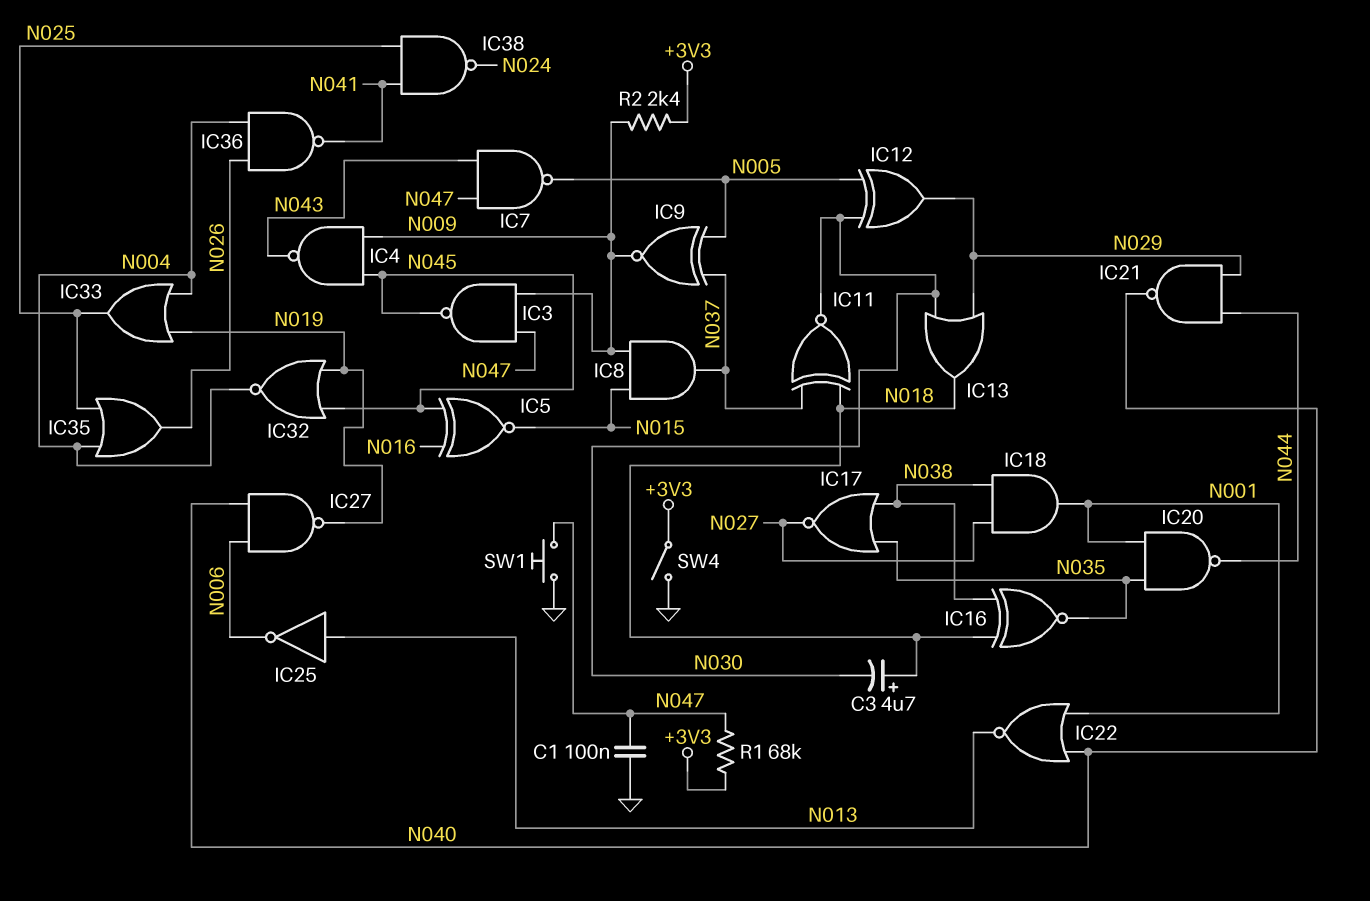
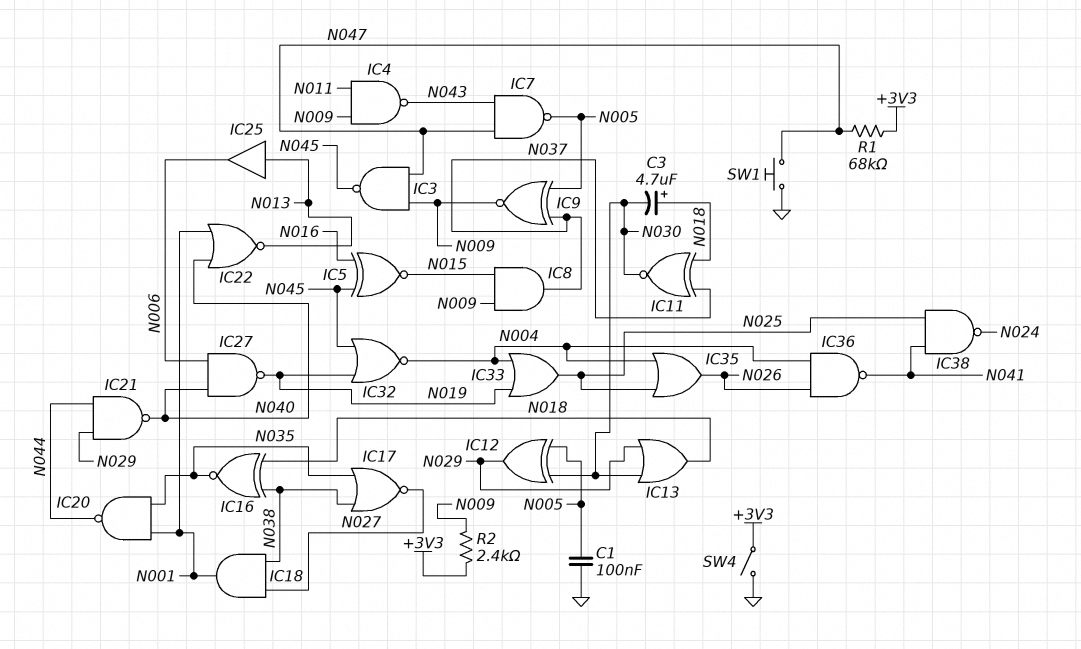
C1: 100nF (GND, N047) -> 100nF (GND, N005)
IC4: NAND (in N009, in N045, out N043) -> NAND (in N009, in N011, out N043)
IC25: NOT (in N013, out N006) -> buffer (in N013, out N006)

